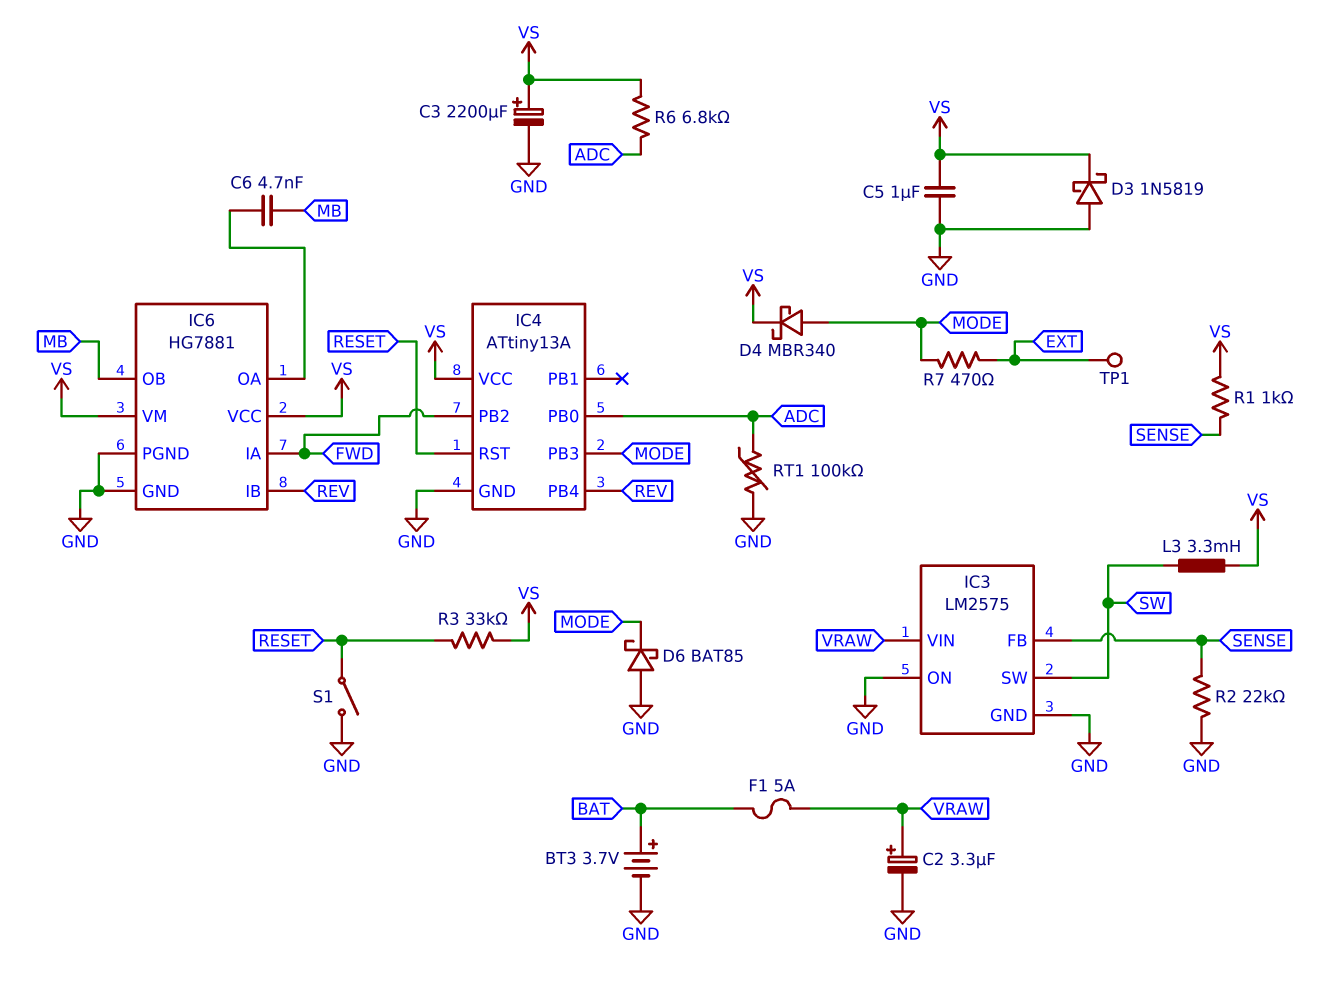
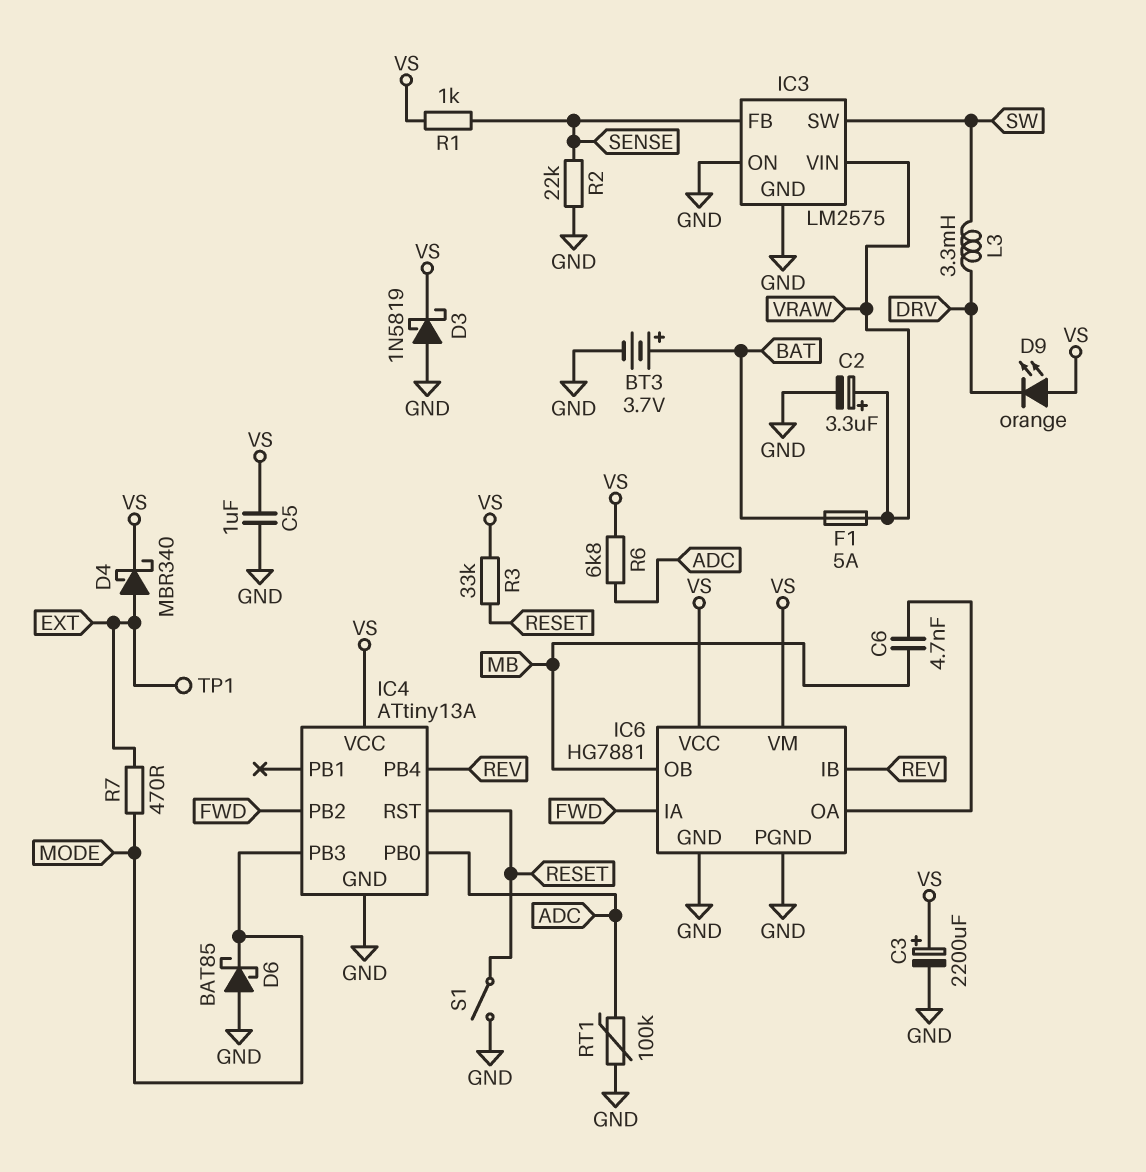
D4: schottky MBR340 (A MODE, K VS) -> schottky MBR340 (A EXT, K VS)
D9: none -> LED orange (A VS, K DRV)
L3: 3.3mH (SW, VS) -> 3.3mH (DRV, SW)

